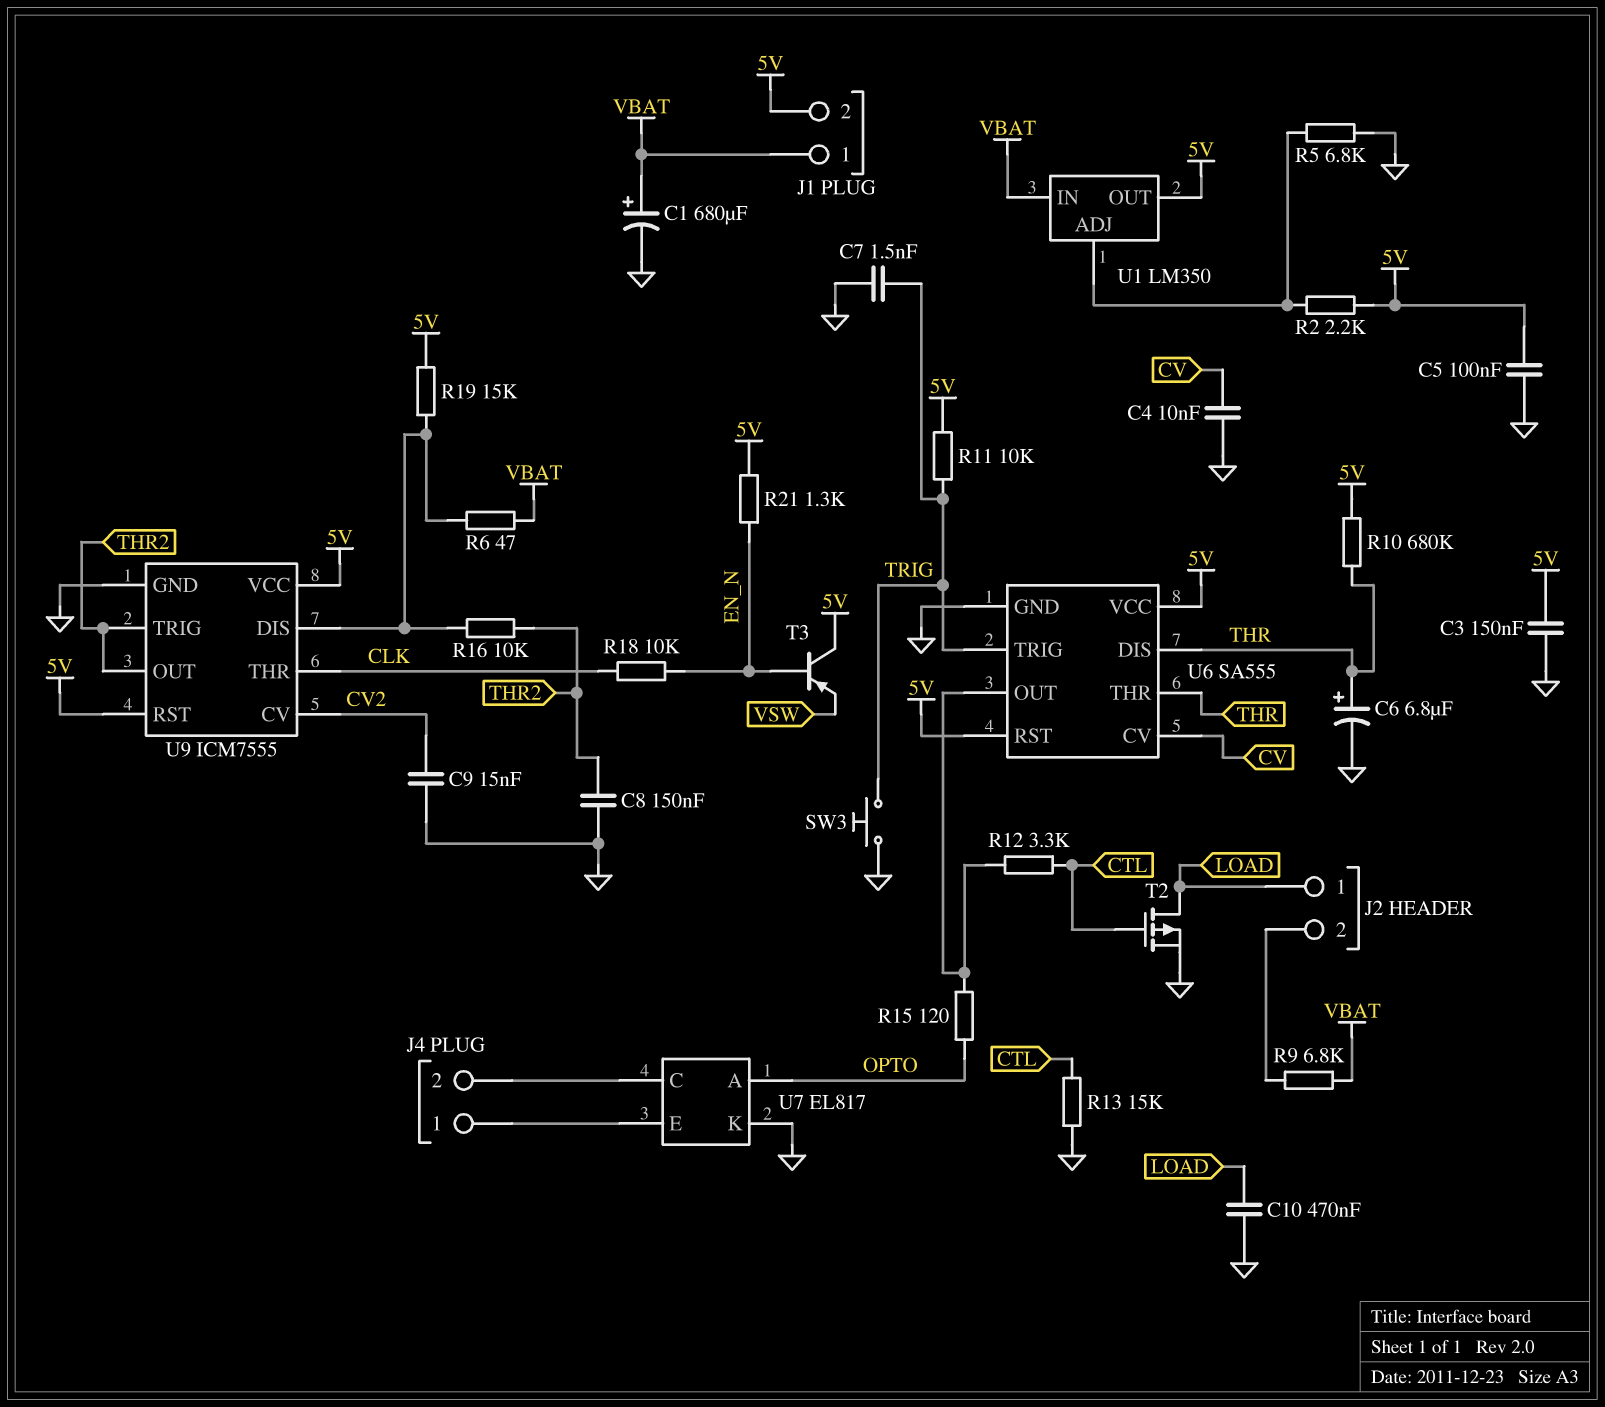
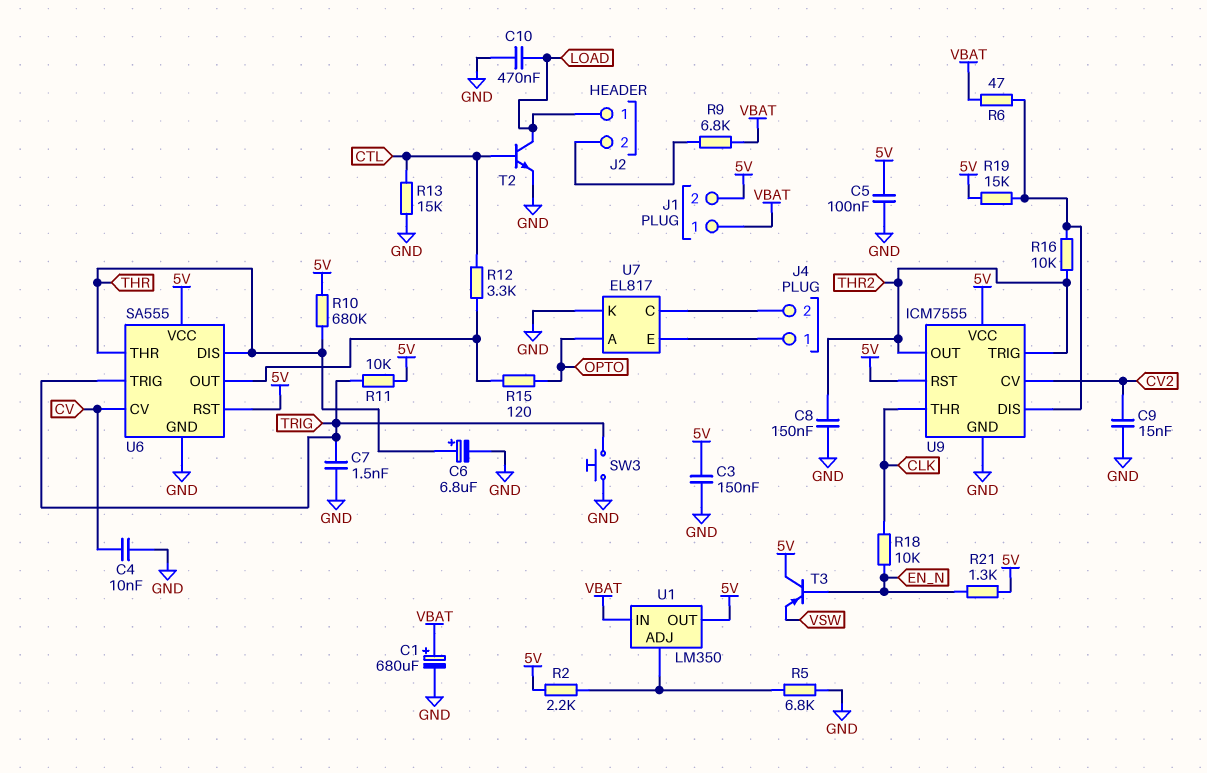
T2: PMOS (G CTL, D LOAD, S GND) -> NPN (B CTL, C LOAD, E GND)

